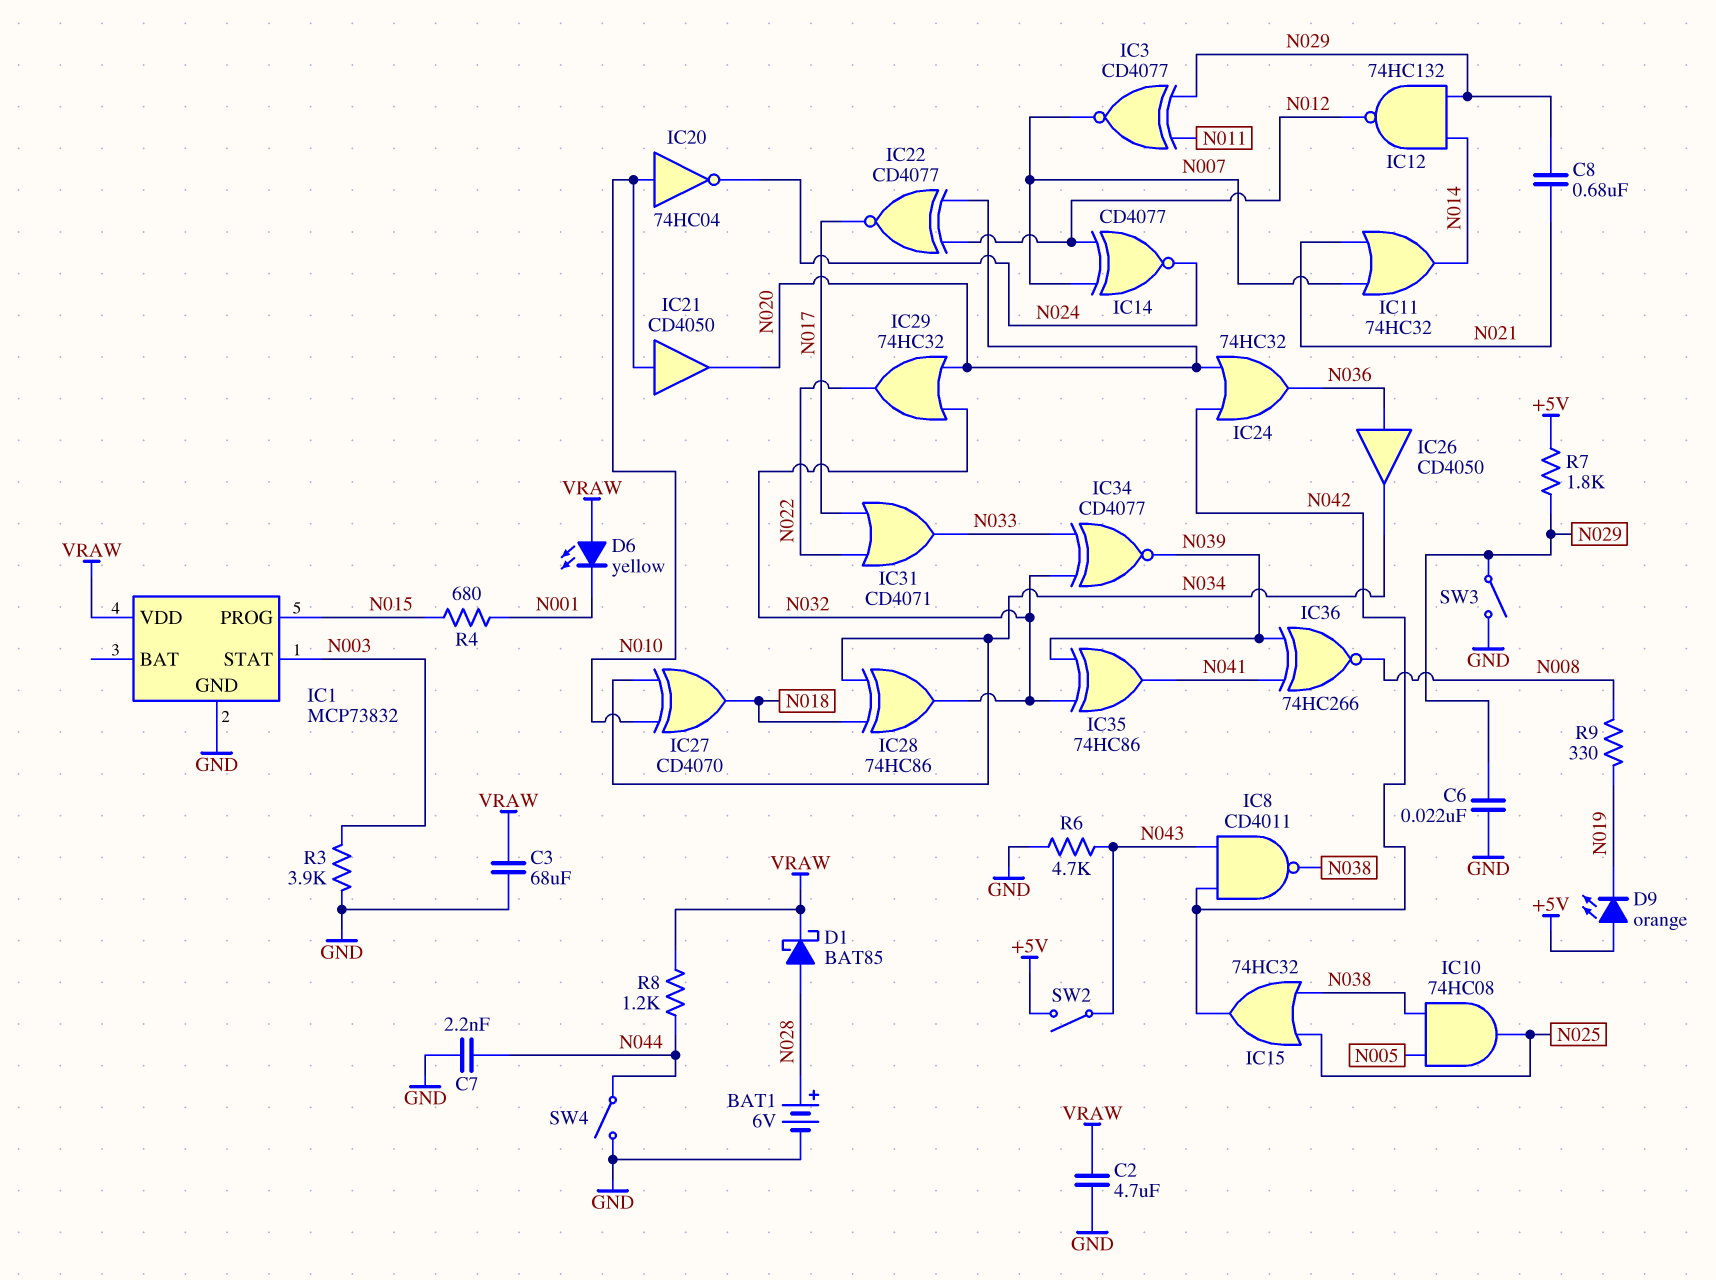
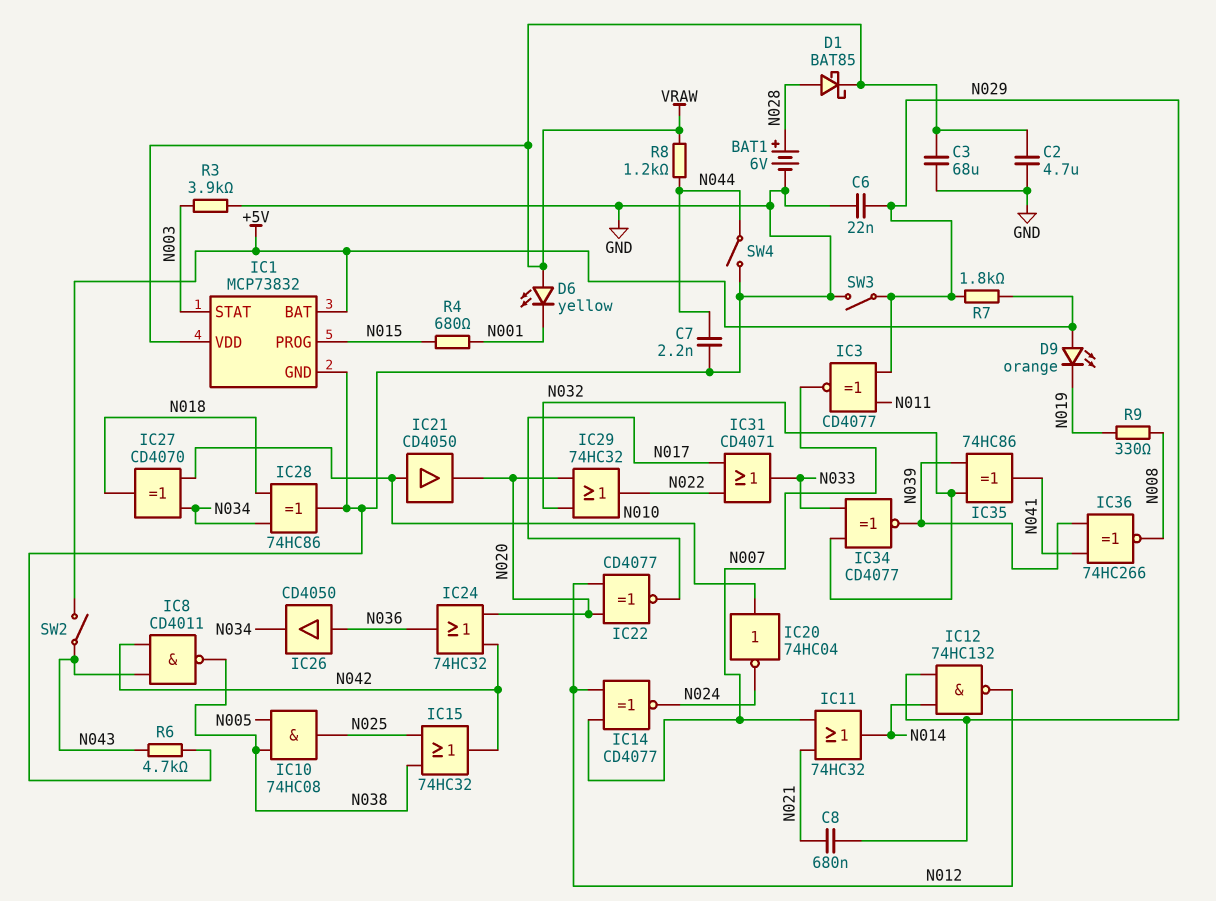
IC1 pin BAT: none -> +5V
IC28: XOR 74HC86 (in N018, in N034, out N032) -> XOR 74HC86 (in N018, in N034, out GND)

